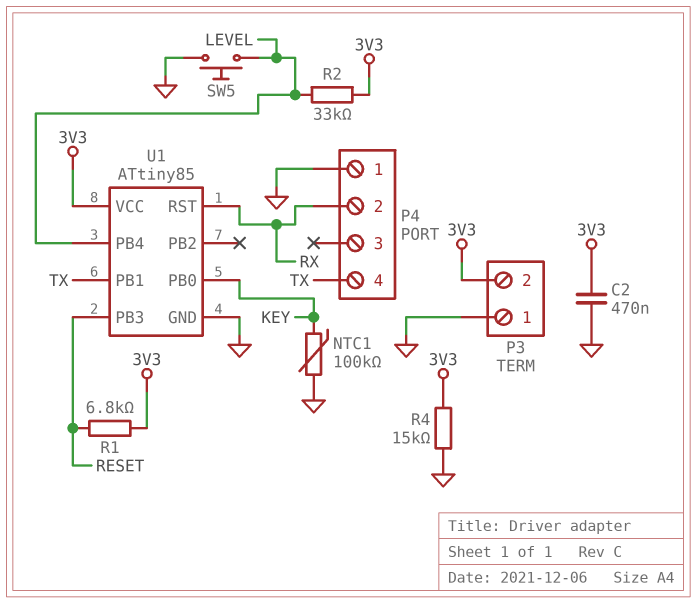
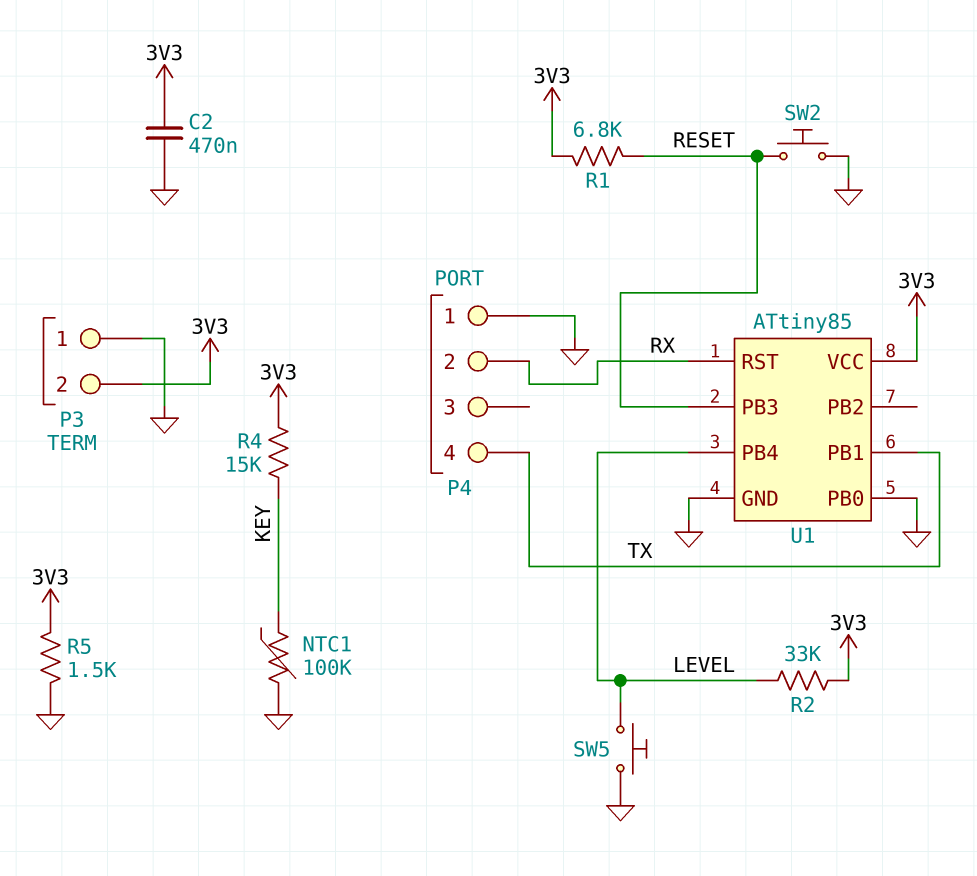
R4: 15k (3V3, GND) -> 15k (3V3, KEY)
R5: none -> 1.5k (3V3, GND)
SW2: none -> button (GND, RESET)
U1 pin PB0: KEY -> GND

